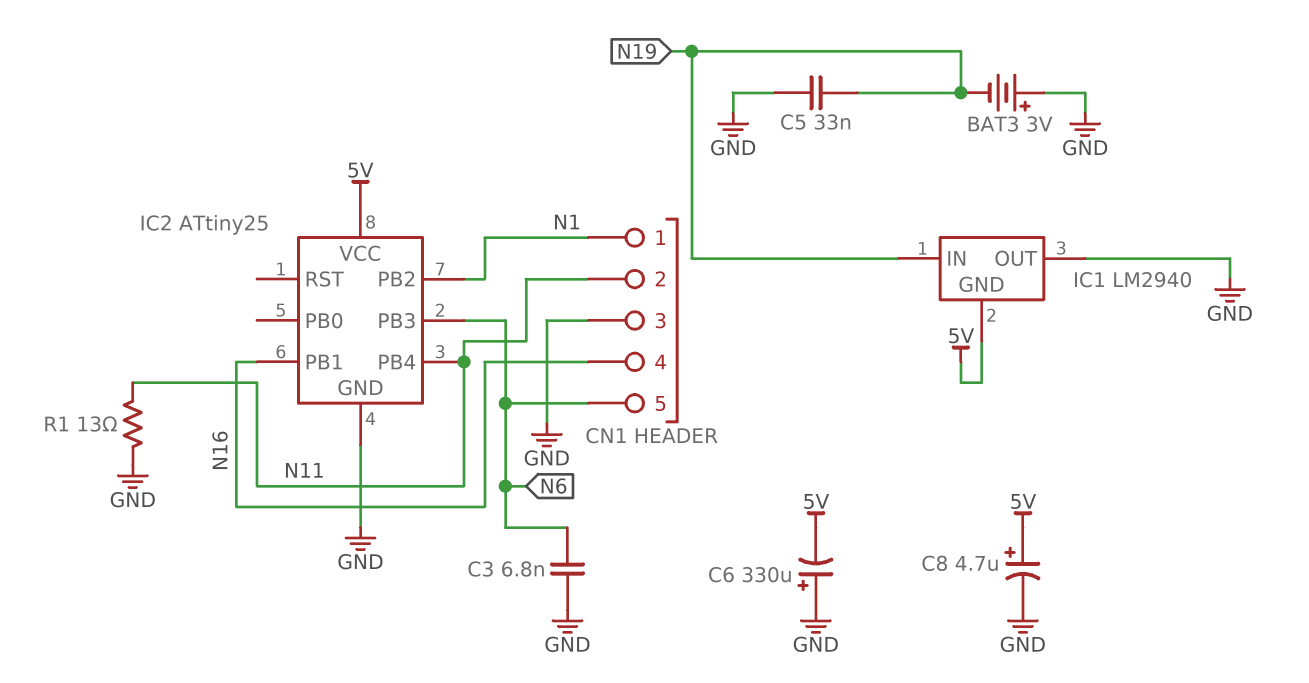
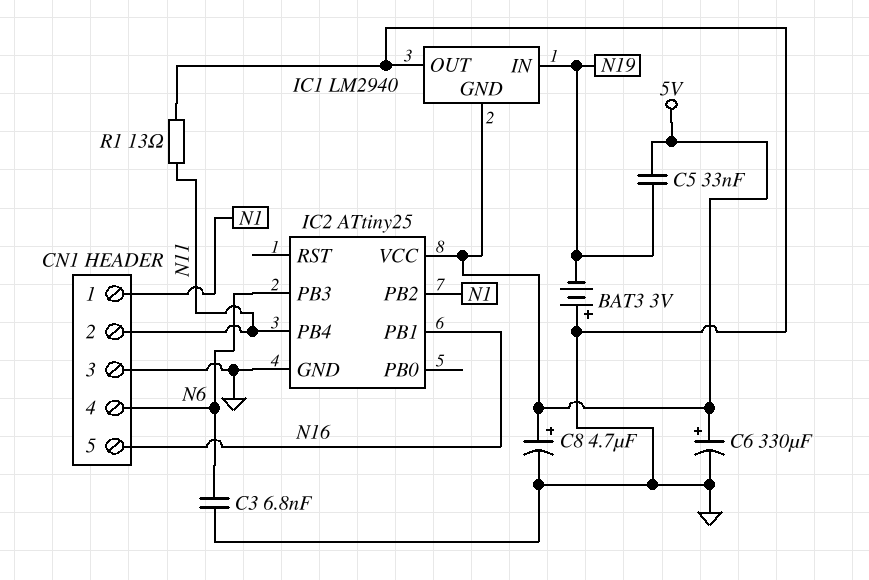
C5: 33nF (GND, N19) -> 33nF (5V, N19)
C6: 330uF (plus GND, minus 5V) -> 330uF (plus 5V, minus GND)
CN1 pin 4: N16 -> N6
CN1 pin 5: N6 -> N16

